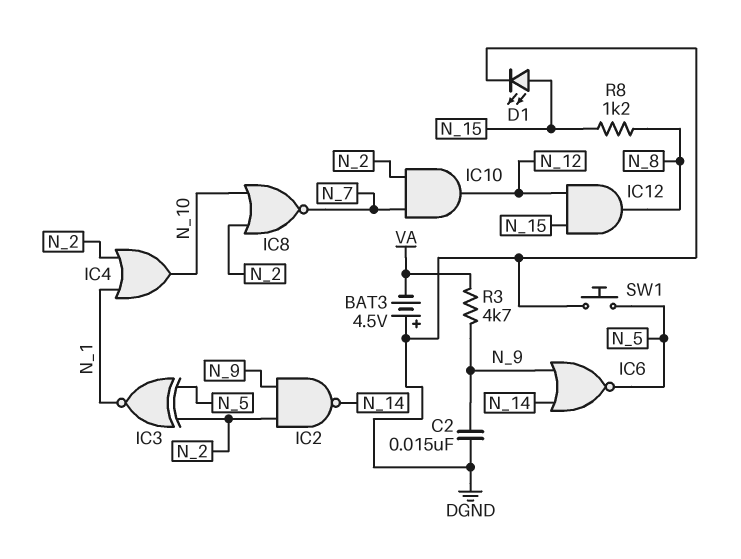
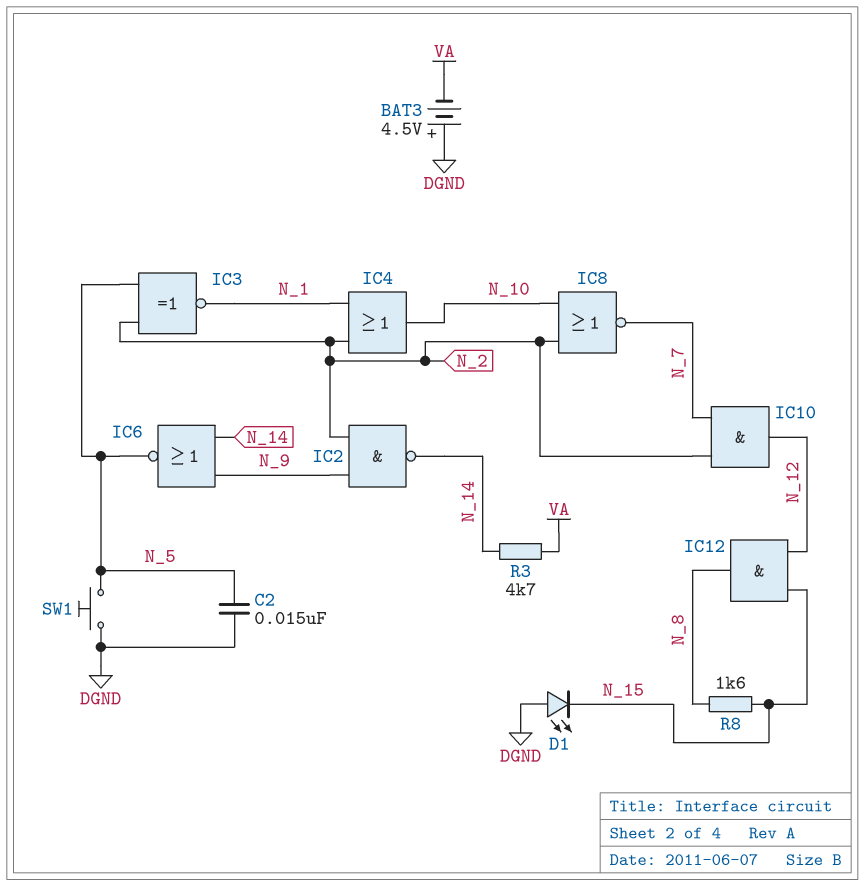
C2: 15nF (DGND, N_9) -> 15nF (DGND, N_5)
D1: LED (A N_15, K DGND) -> LED (A DGND, K N_15)
R3: 4.7k (N_9, VA) -> 4.7k (N_14, VA)
R8: 1.2k (N_8, N_15) -> 1.6k (N_8, N_15)

